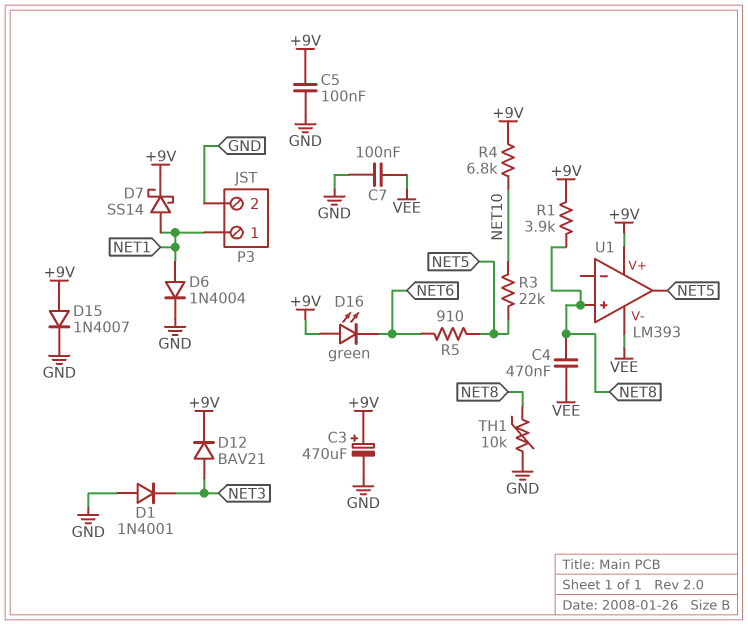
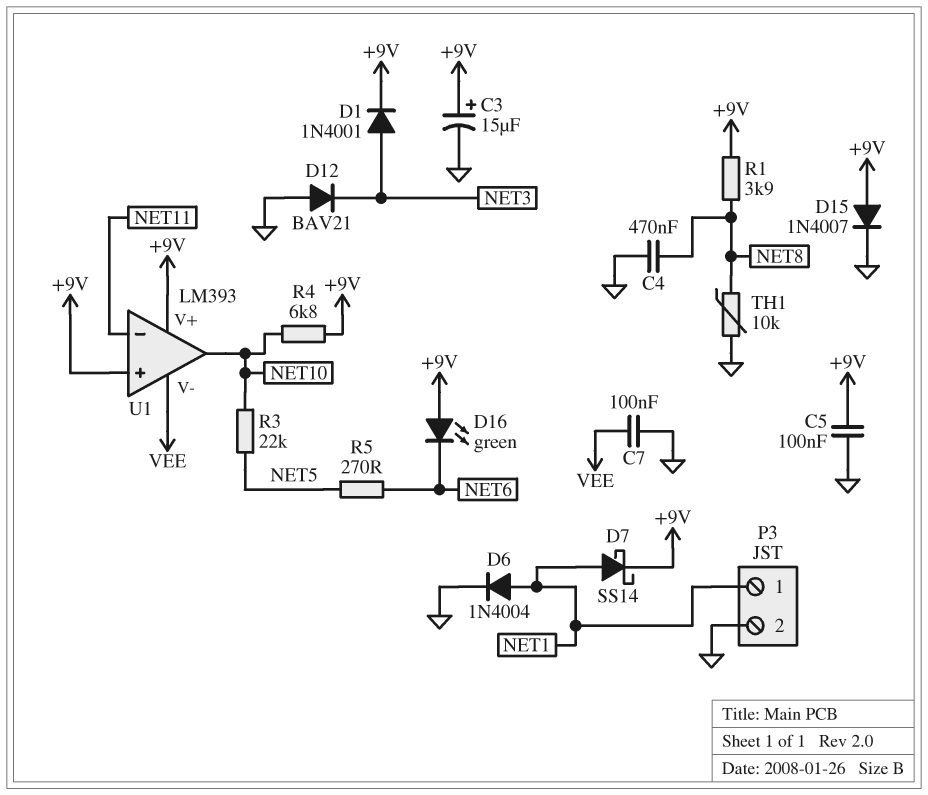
C3: 470uF (plus +9V, minus GND) -> 15uF (plus +9V, minus GND)
C4: 470nF (NET8, VEE) -> 470nF (GND, NET8)
D1: diode 1N4001 (A GND, K NET3) -> diode 1N4001 (A NET3, K +9V)
D12: diode BAV21 (A NET3, K +9V) -> diode BAV21 (A GND, K NET3)
R5: 910 (NET5, NET6) -> 270 (NET5, NET6)
U1 pin in+: NET8 -> +9V
U1 pin in-: none -> NET11
U1 pin out: NET5 -> NET10

